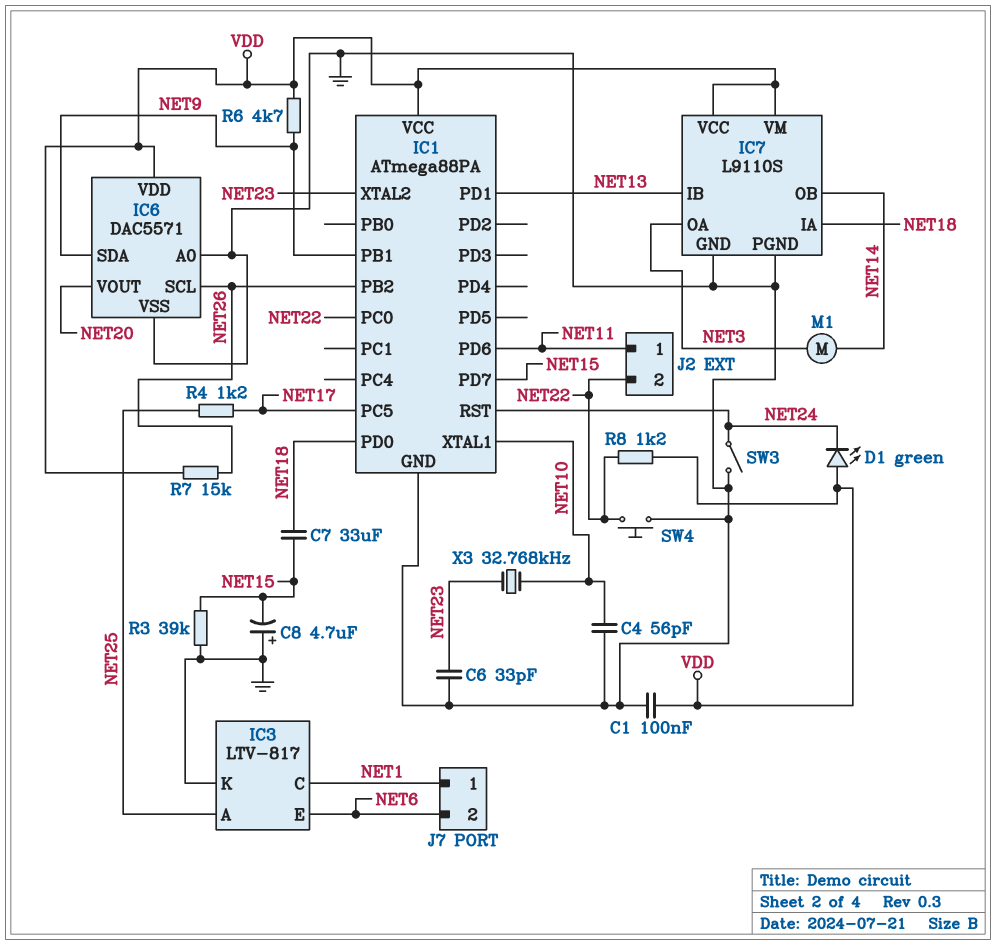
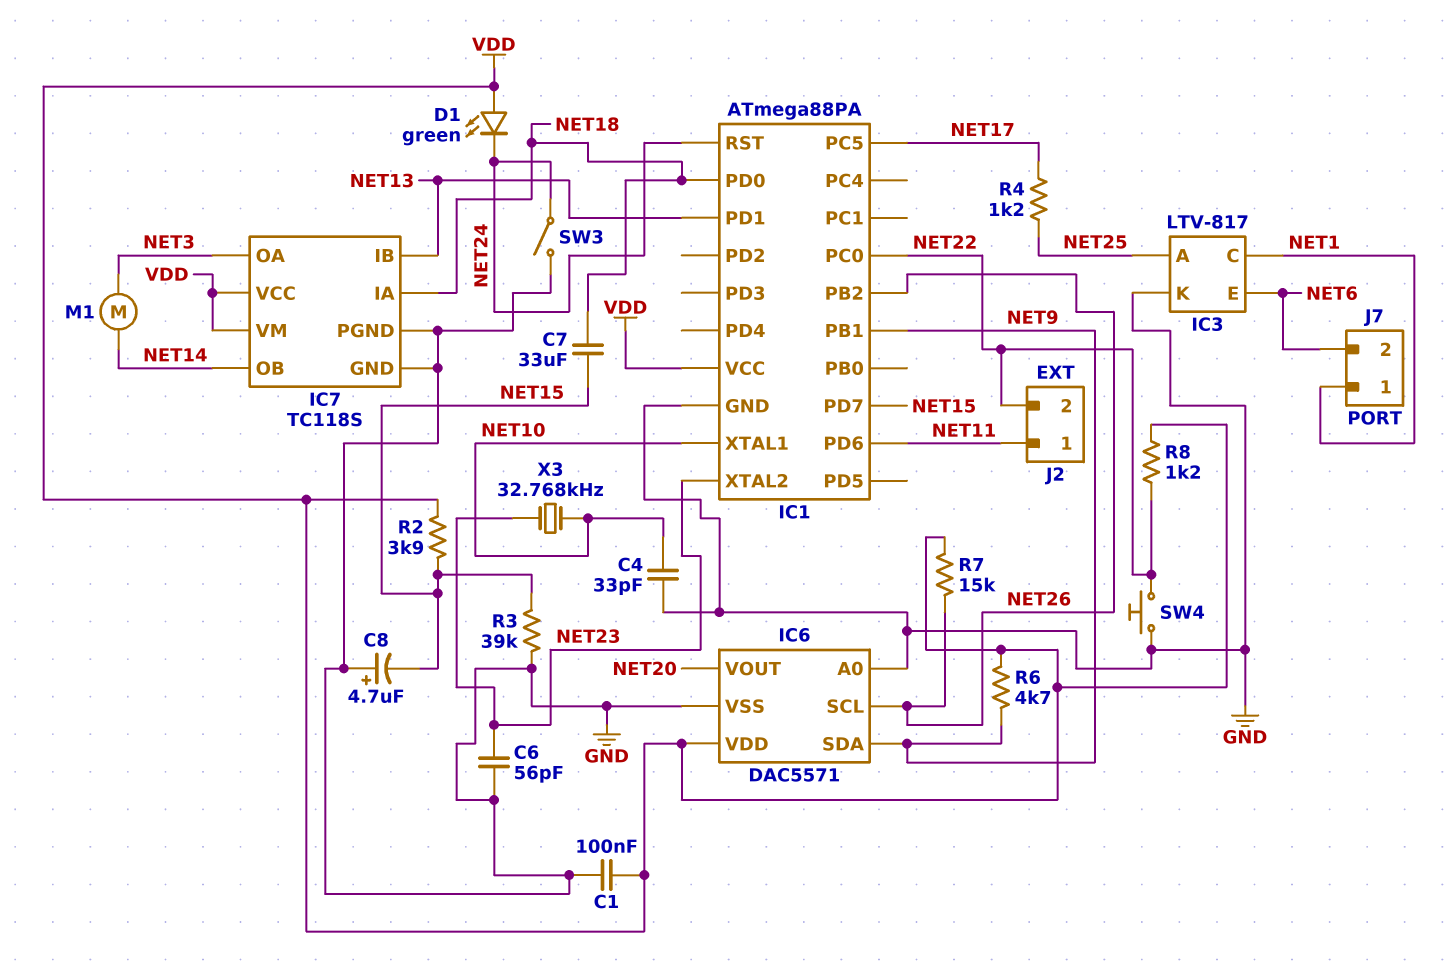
C4: 56pF (GND, NET10) -> 33pF (GND, NET10)
C6: 33pF (GND, NET23) -> 56pF (GND, NET23)
IC7: L9110S -> TC118S
R2: none -> 3.9k (NET15, VDD)

